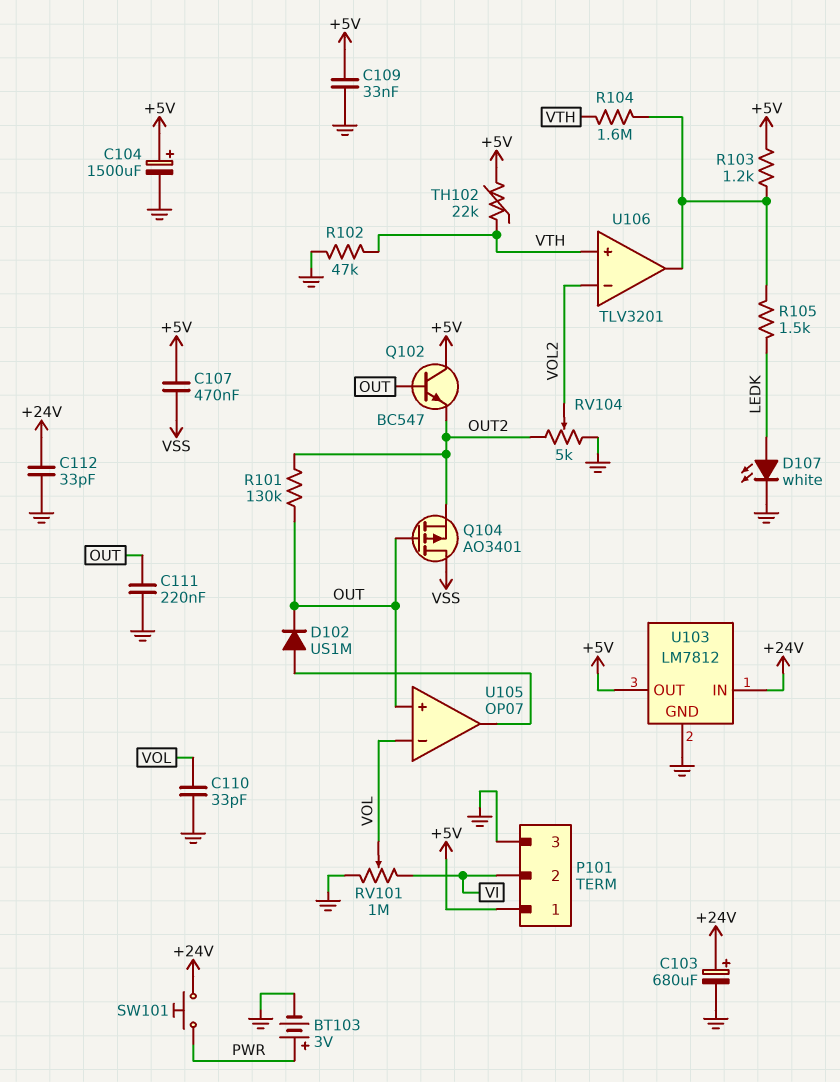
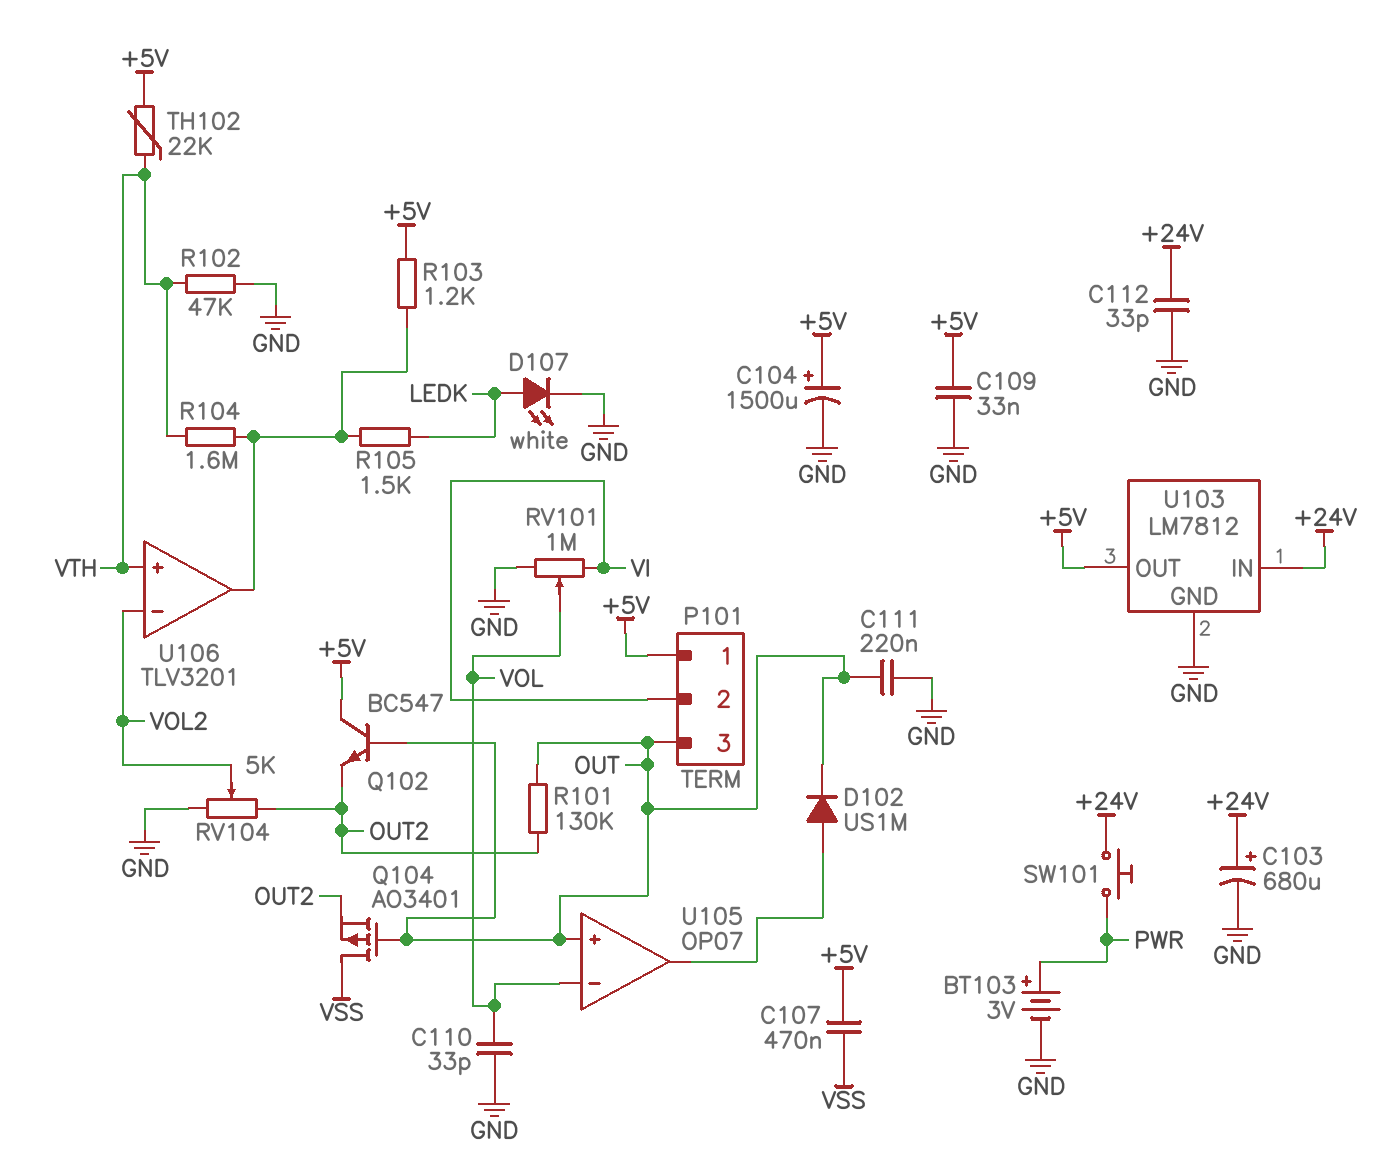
P101 pin 3: GND -> OUT

